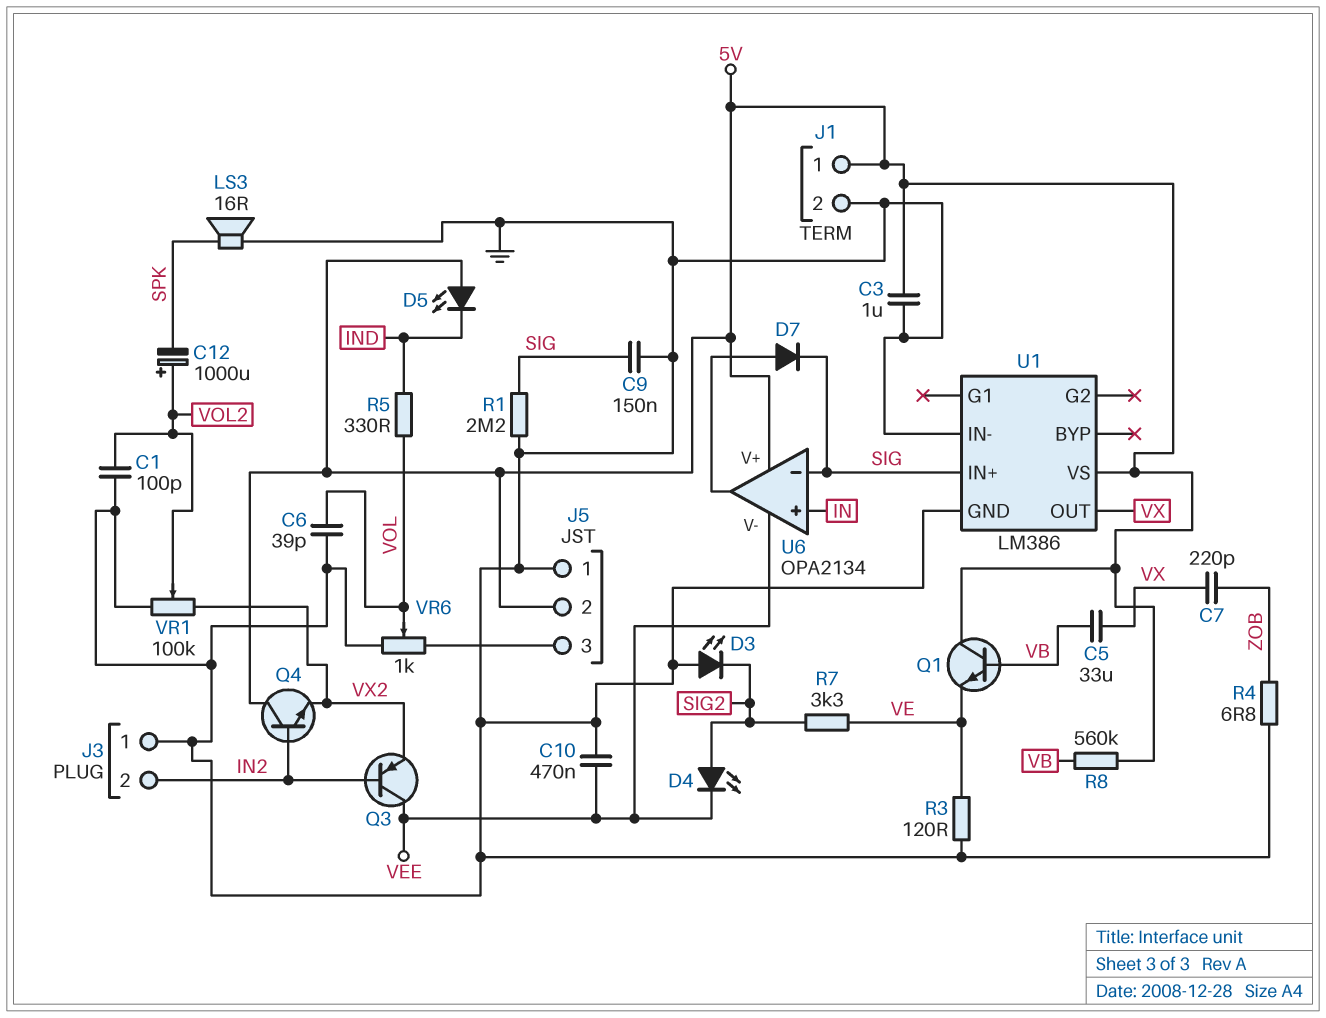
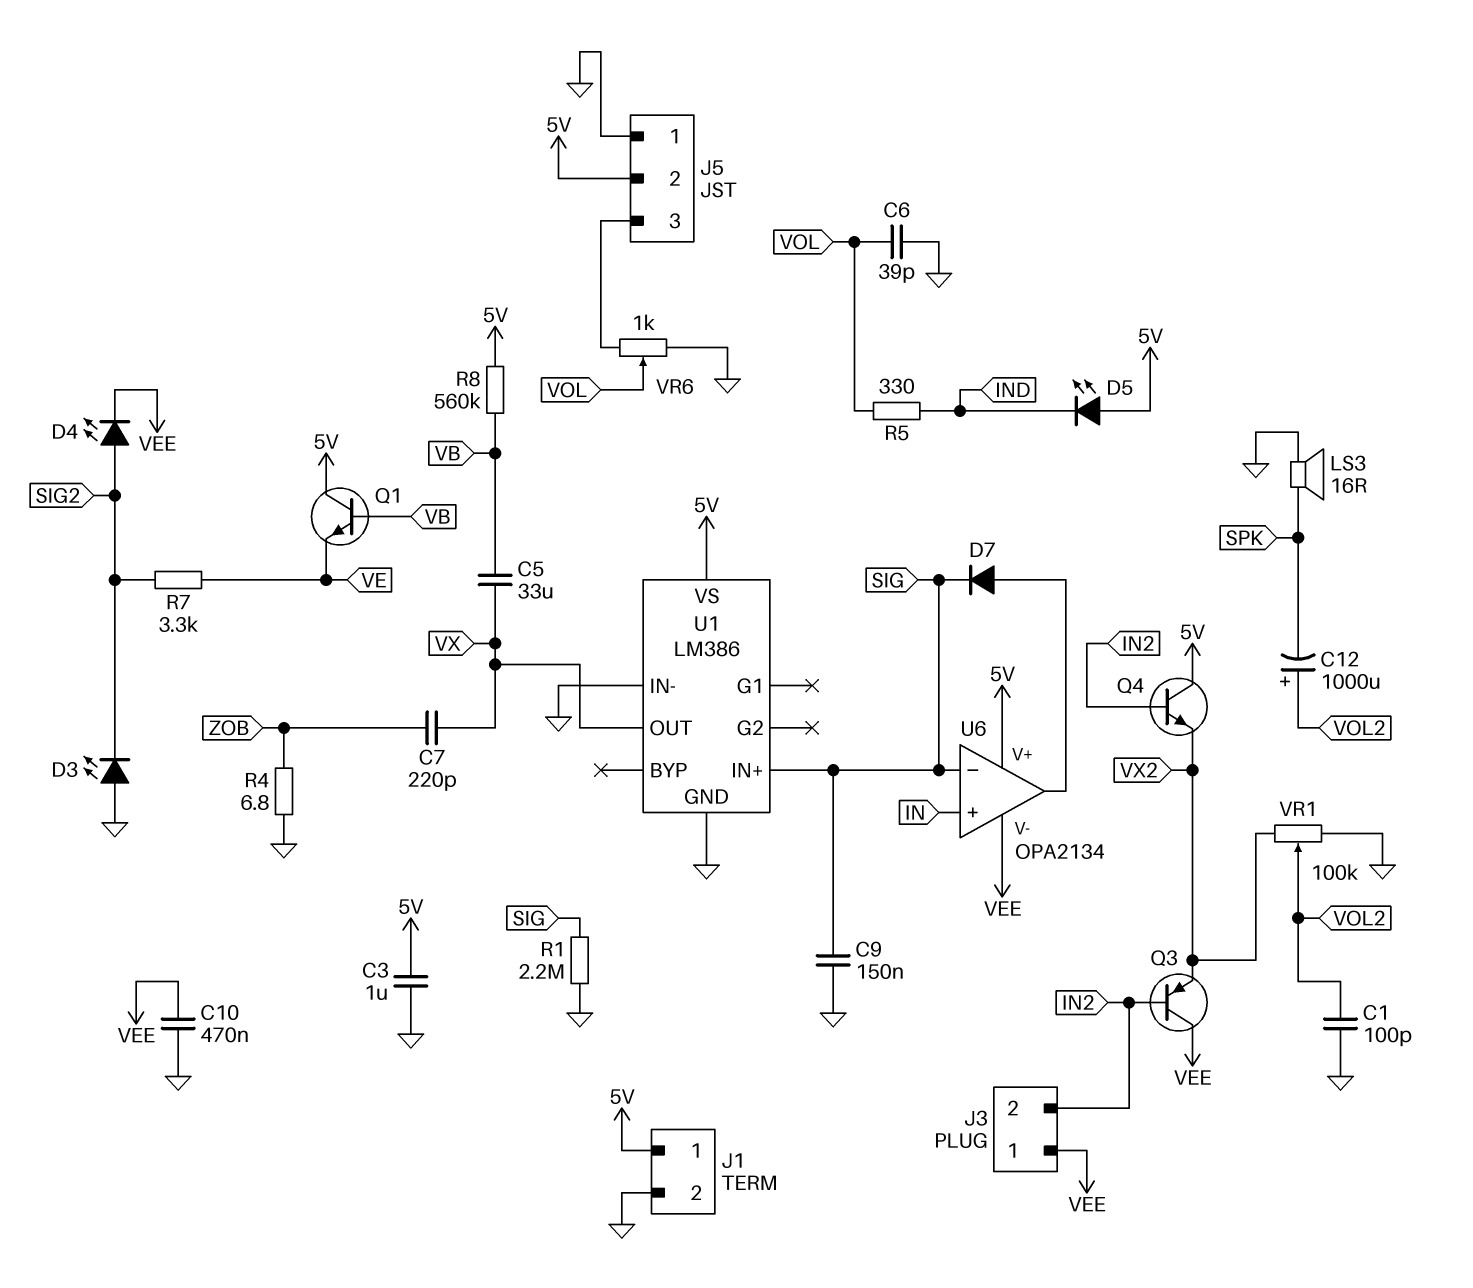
J3 pin 1: GND -> VEE
R3: 120 (GND, VE) -> none

